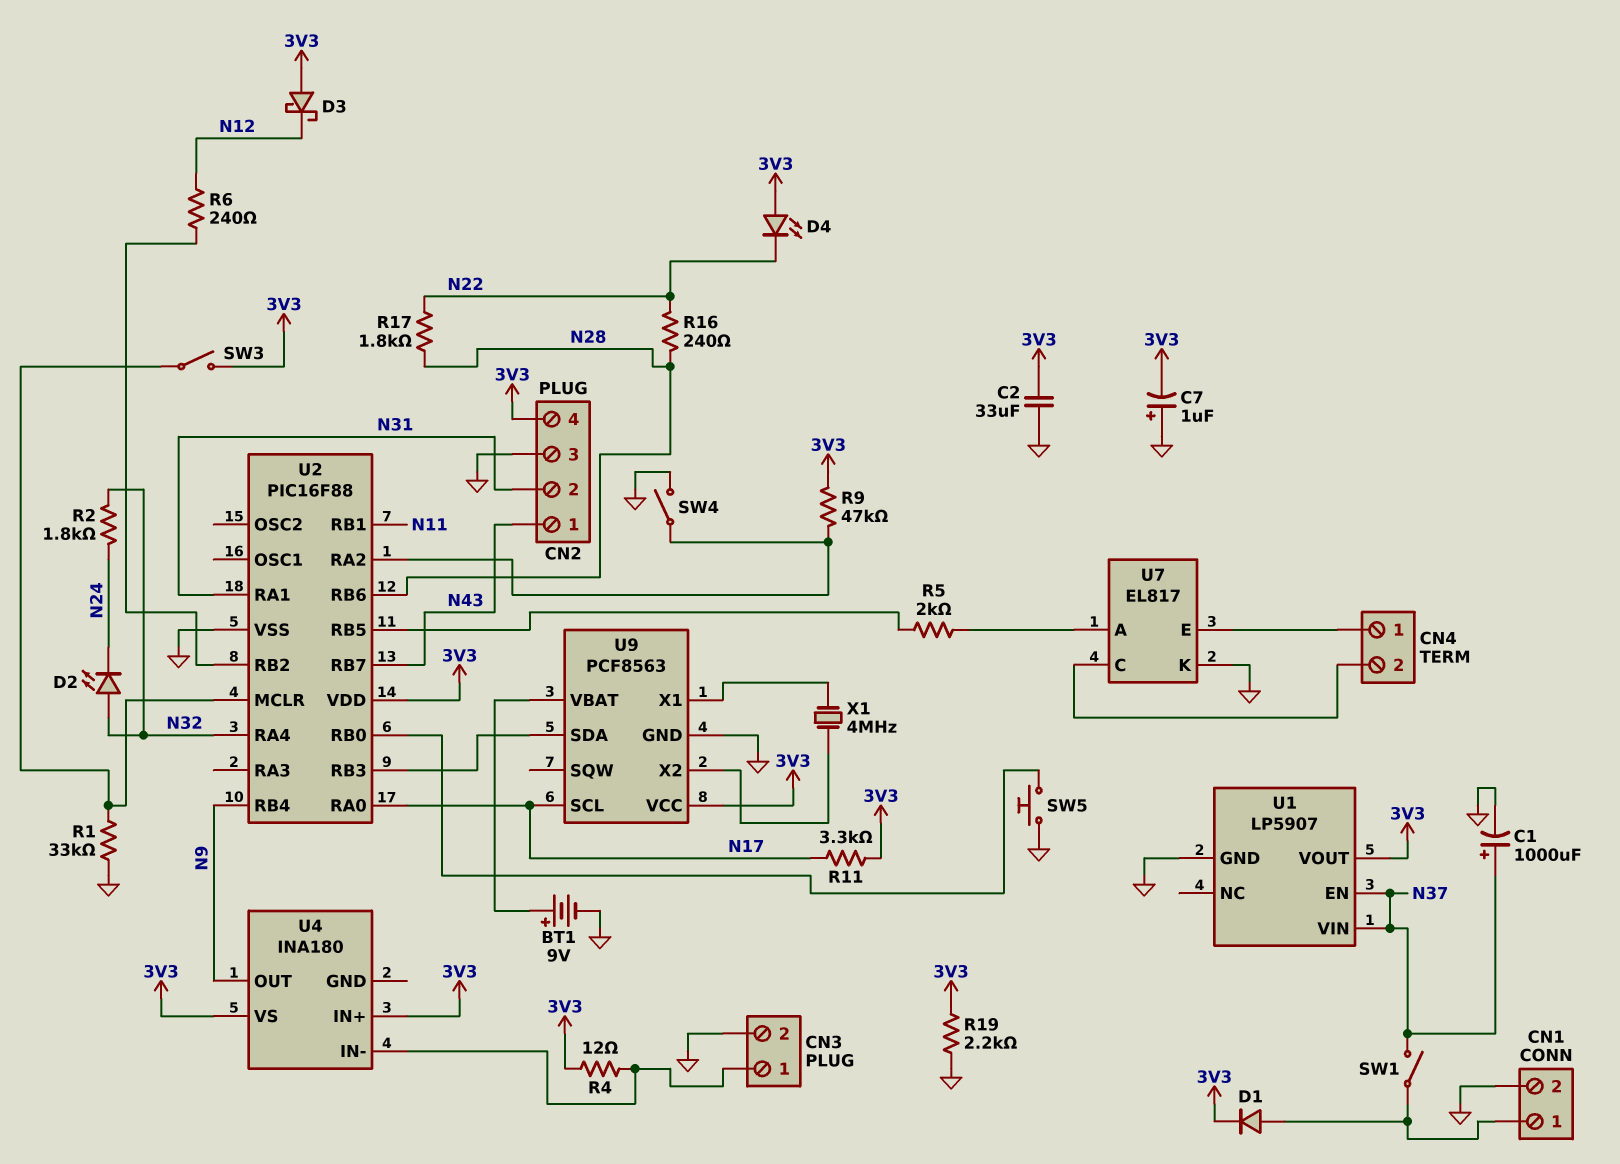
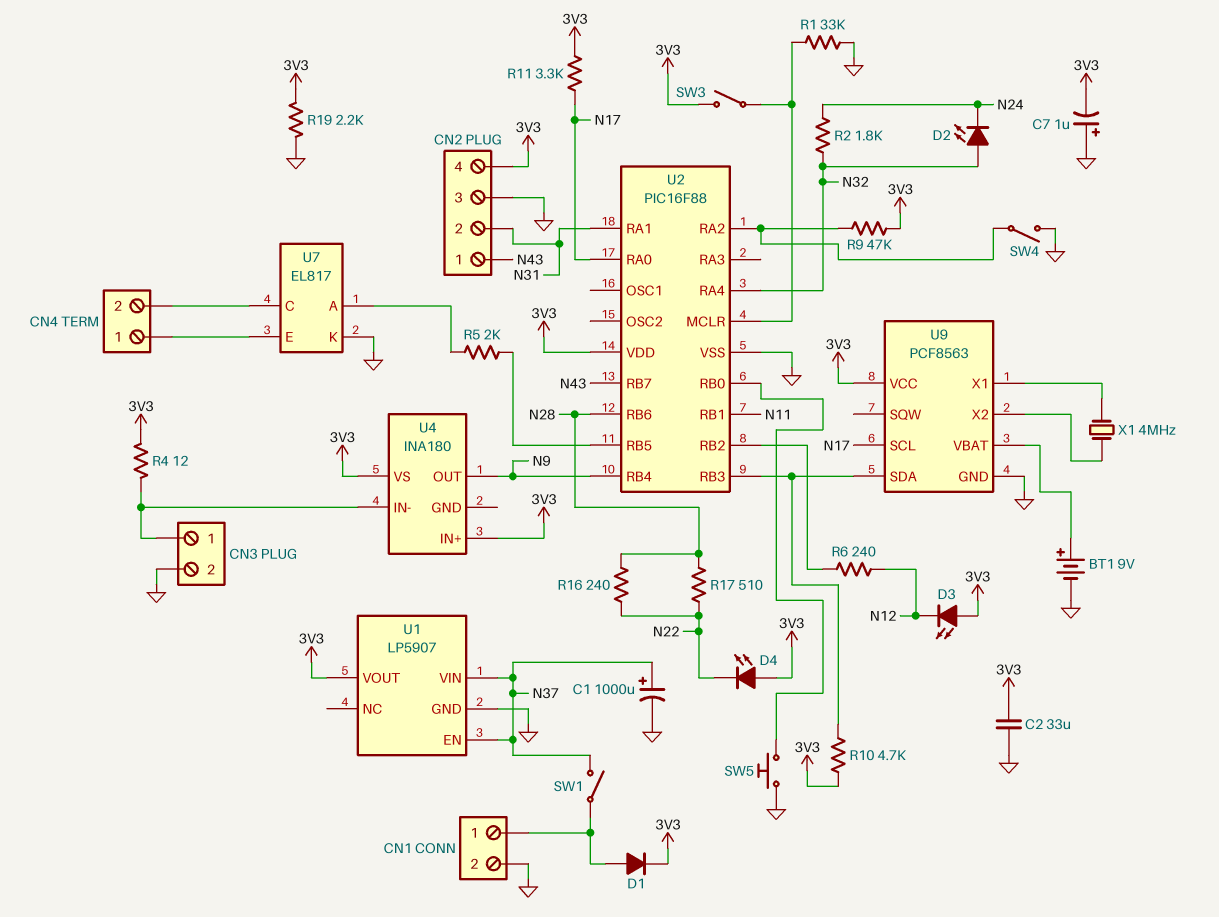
D3: schottky (A 3V3, K N12) -> LED (A 3V3, K N12)
R10: none -> 4.7k (3V3, U2/RB3)
R17: 1.8k (N22, N28) -> 510 (N22, N28)

